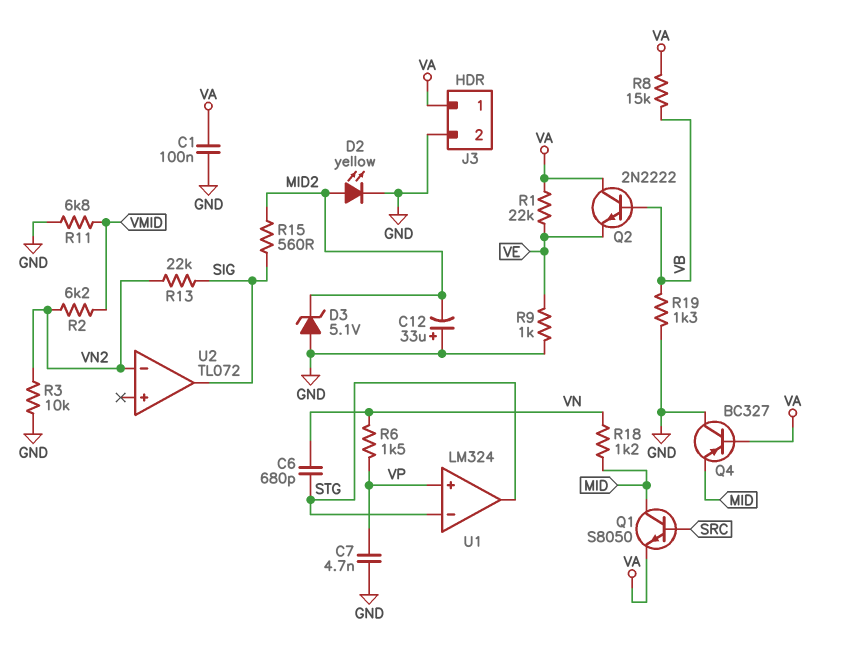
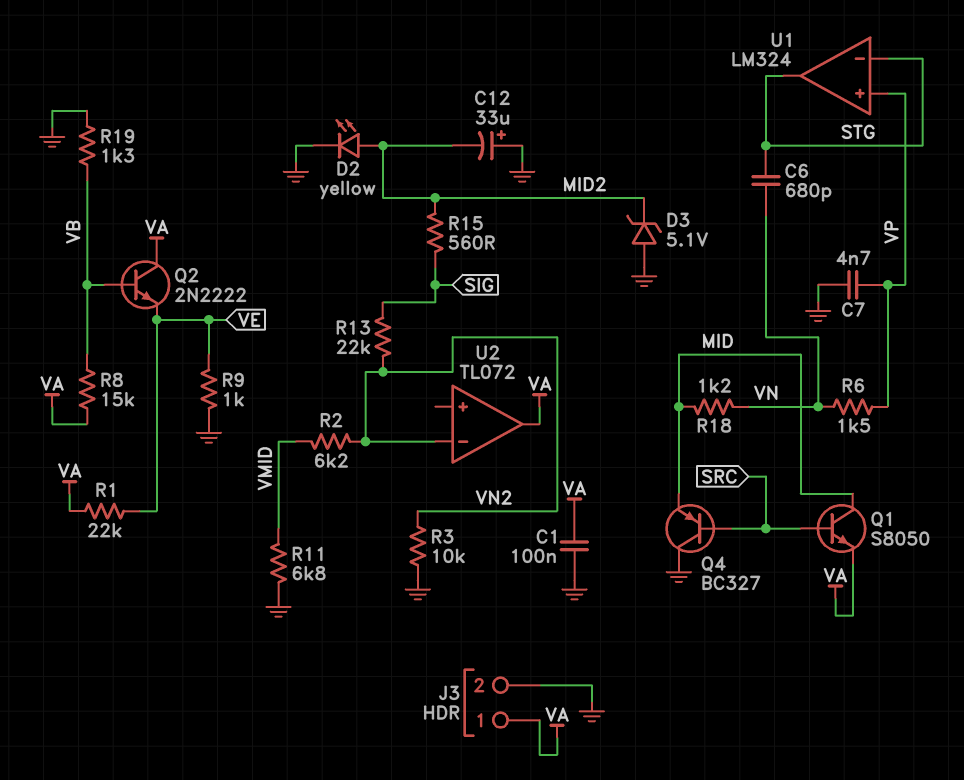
Q4: PNP BC327 (B VA, C GND, E MID) -> PNP BC327 (B SRC, C GND, E MID)
U2 pin out: SIG -> VA

